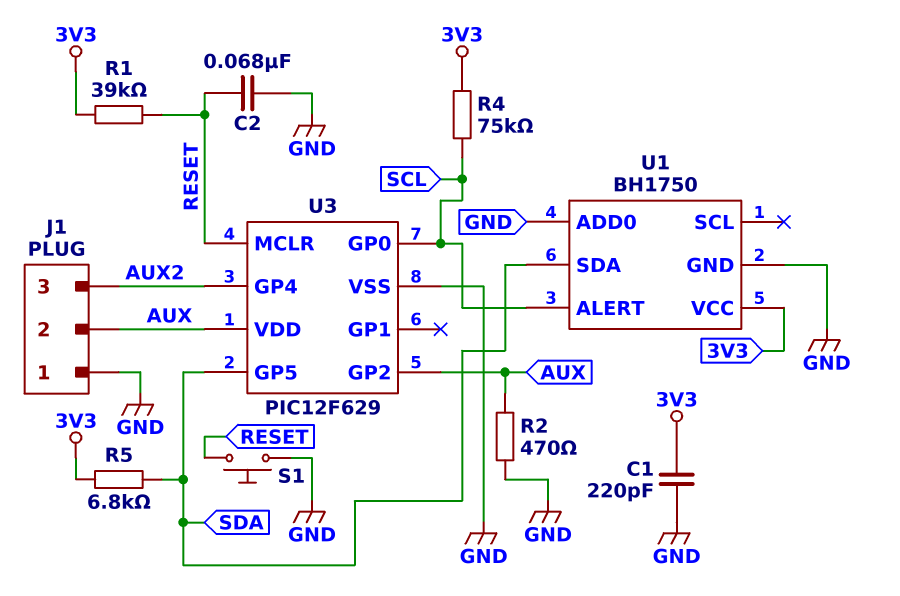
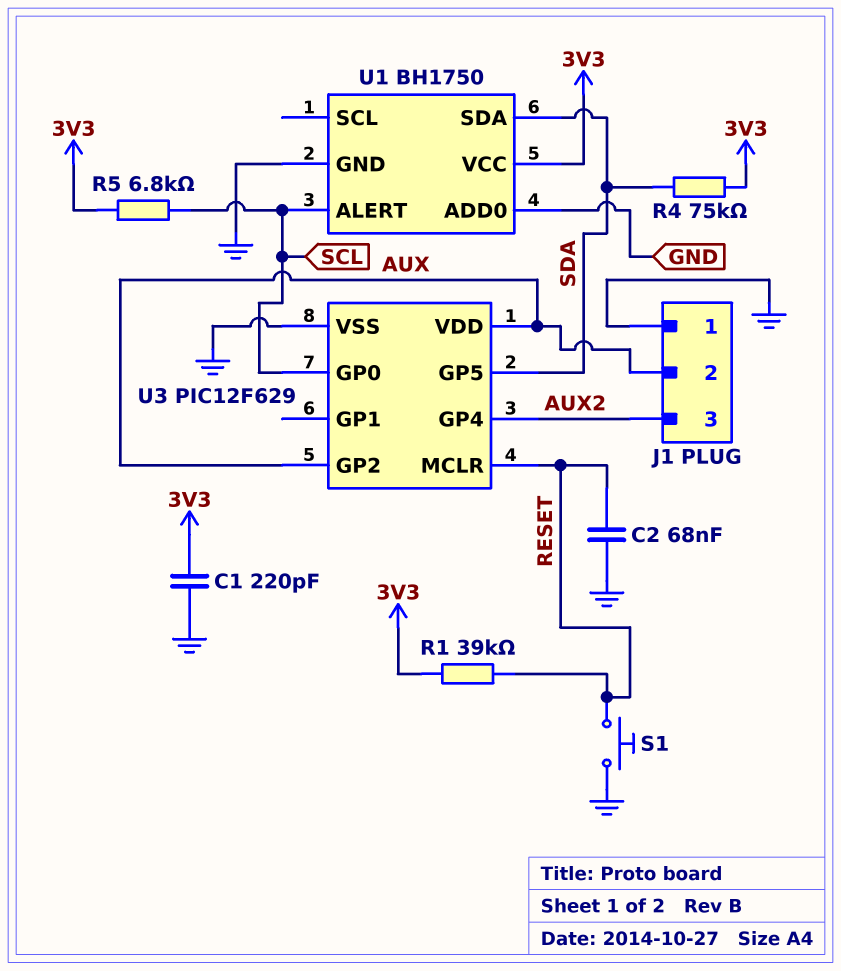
R2: 470 (AUX, GND) -> none
R4: 75k (3V3, SCL) -> 75k (3V3, SDA)
R5: 6.8k (3V3, SDA) -> 6.8k (3V3, SCL)

